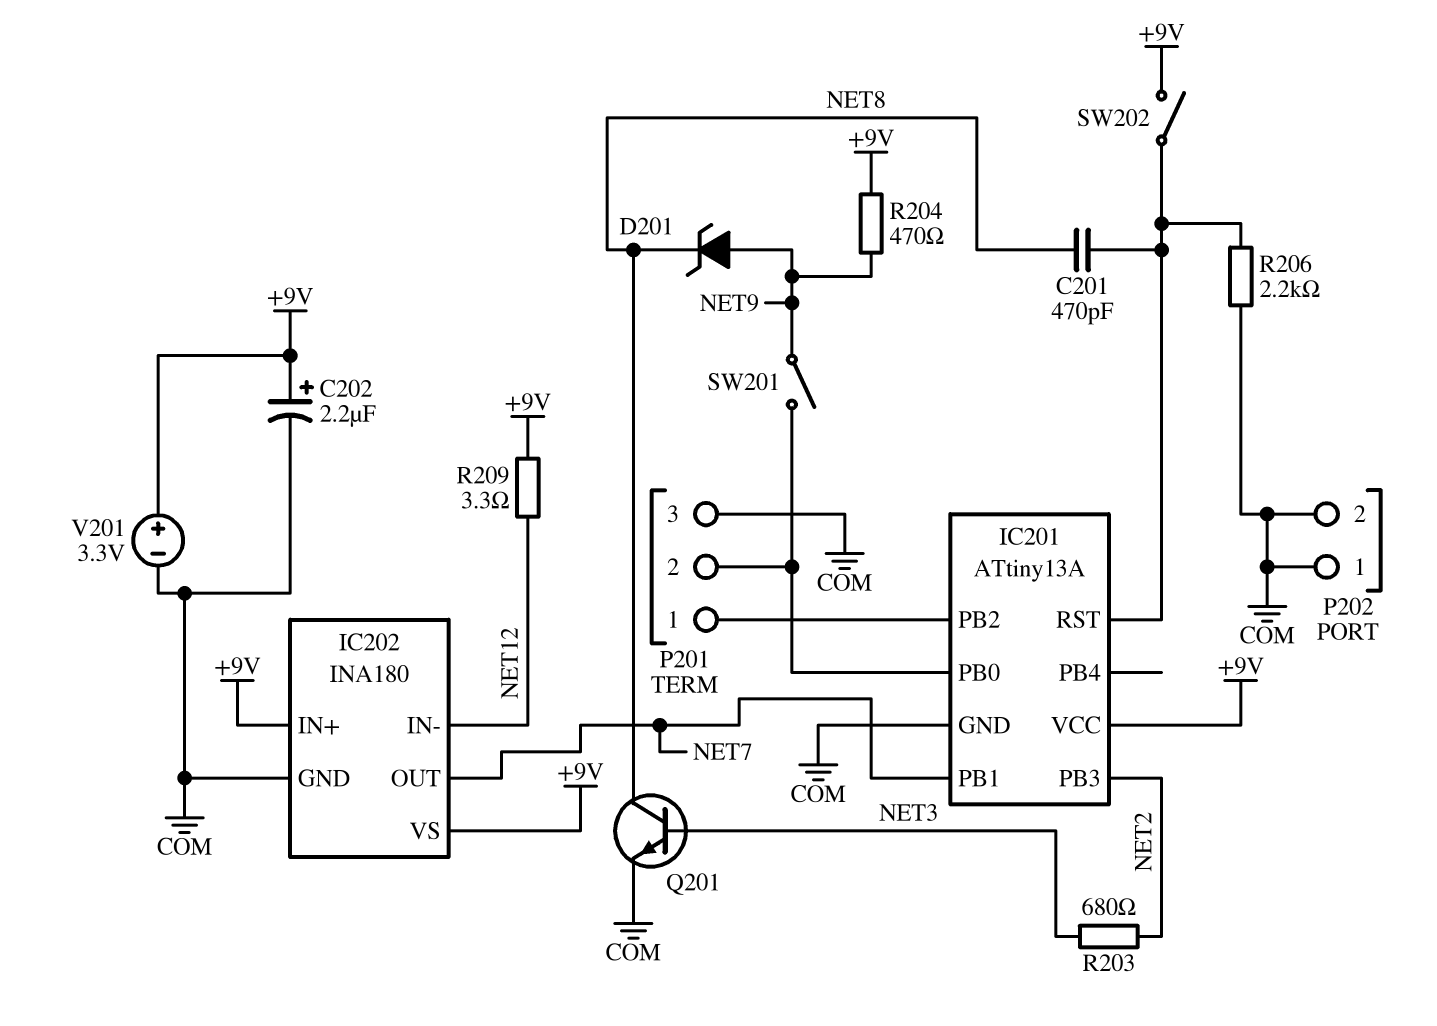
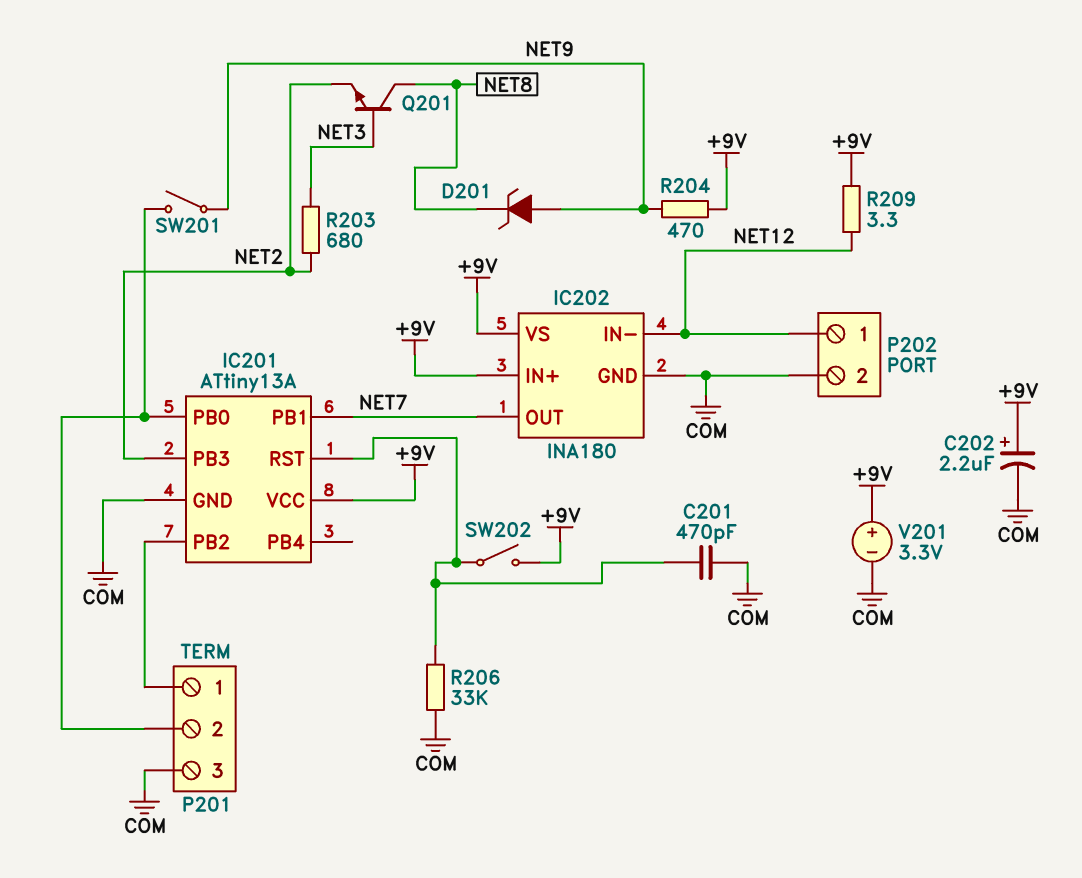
C201: 470pF (IC201/RST, NET8) -> 470pF (COM, IC201/RST)
P202 pin 1: COM -> NET12
Q201: NPN (B NET3, C NET8, E COM) -> NPN (B NET3, C NET8, E NET2)
R206: 2.2k (COM, IC201/RST) -> 33k (COM, IC201/RST)

